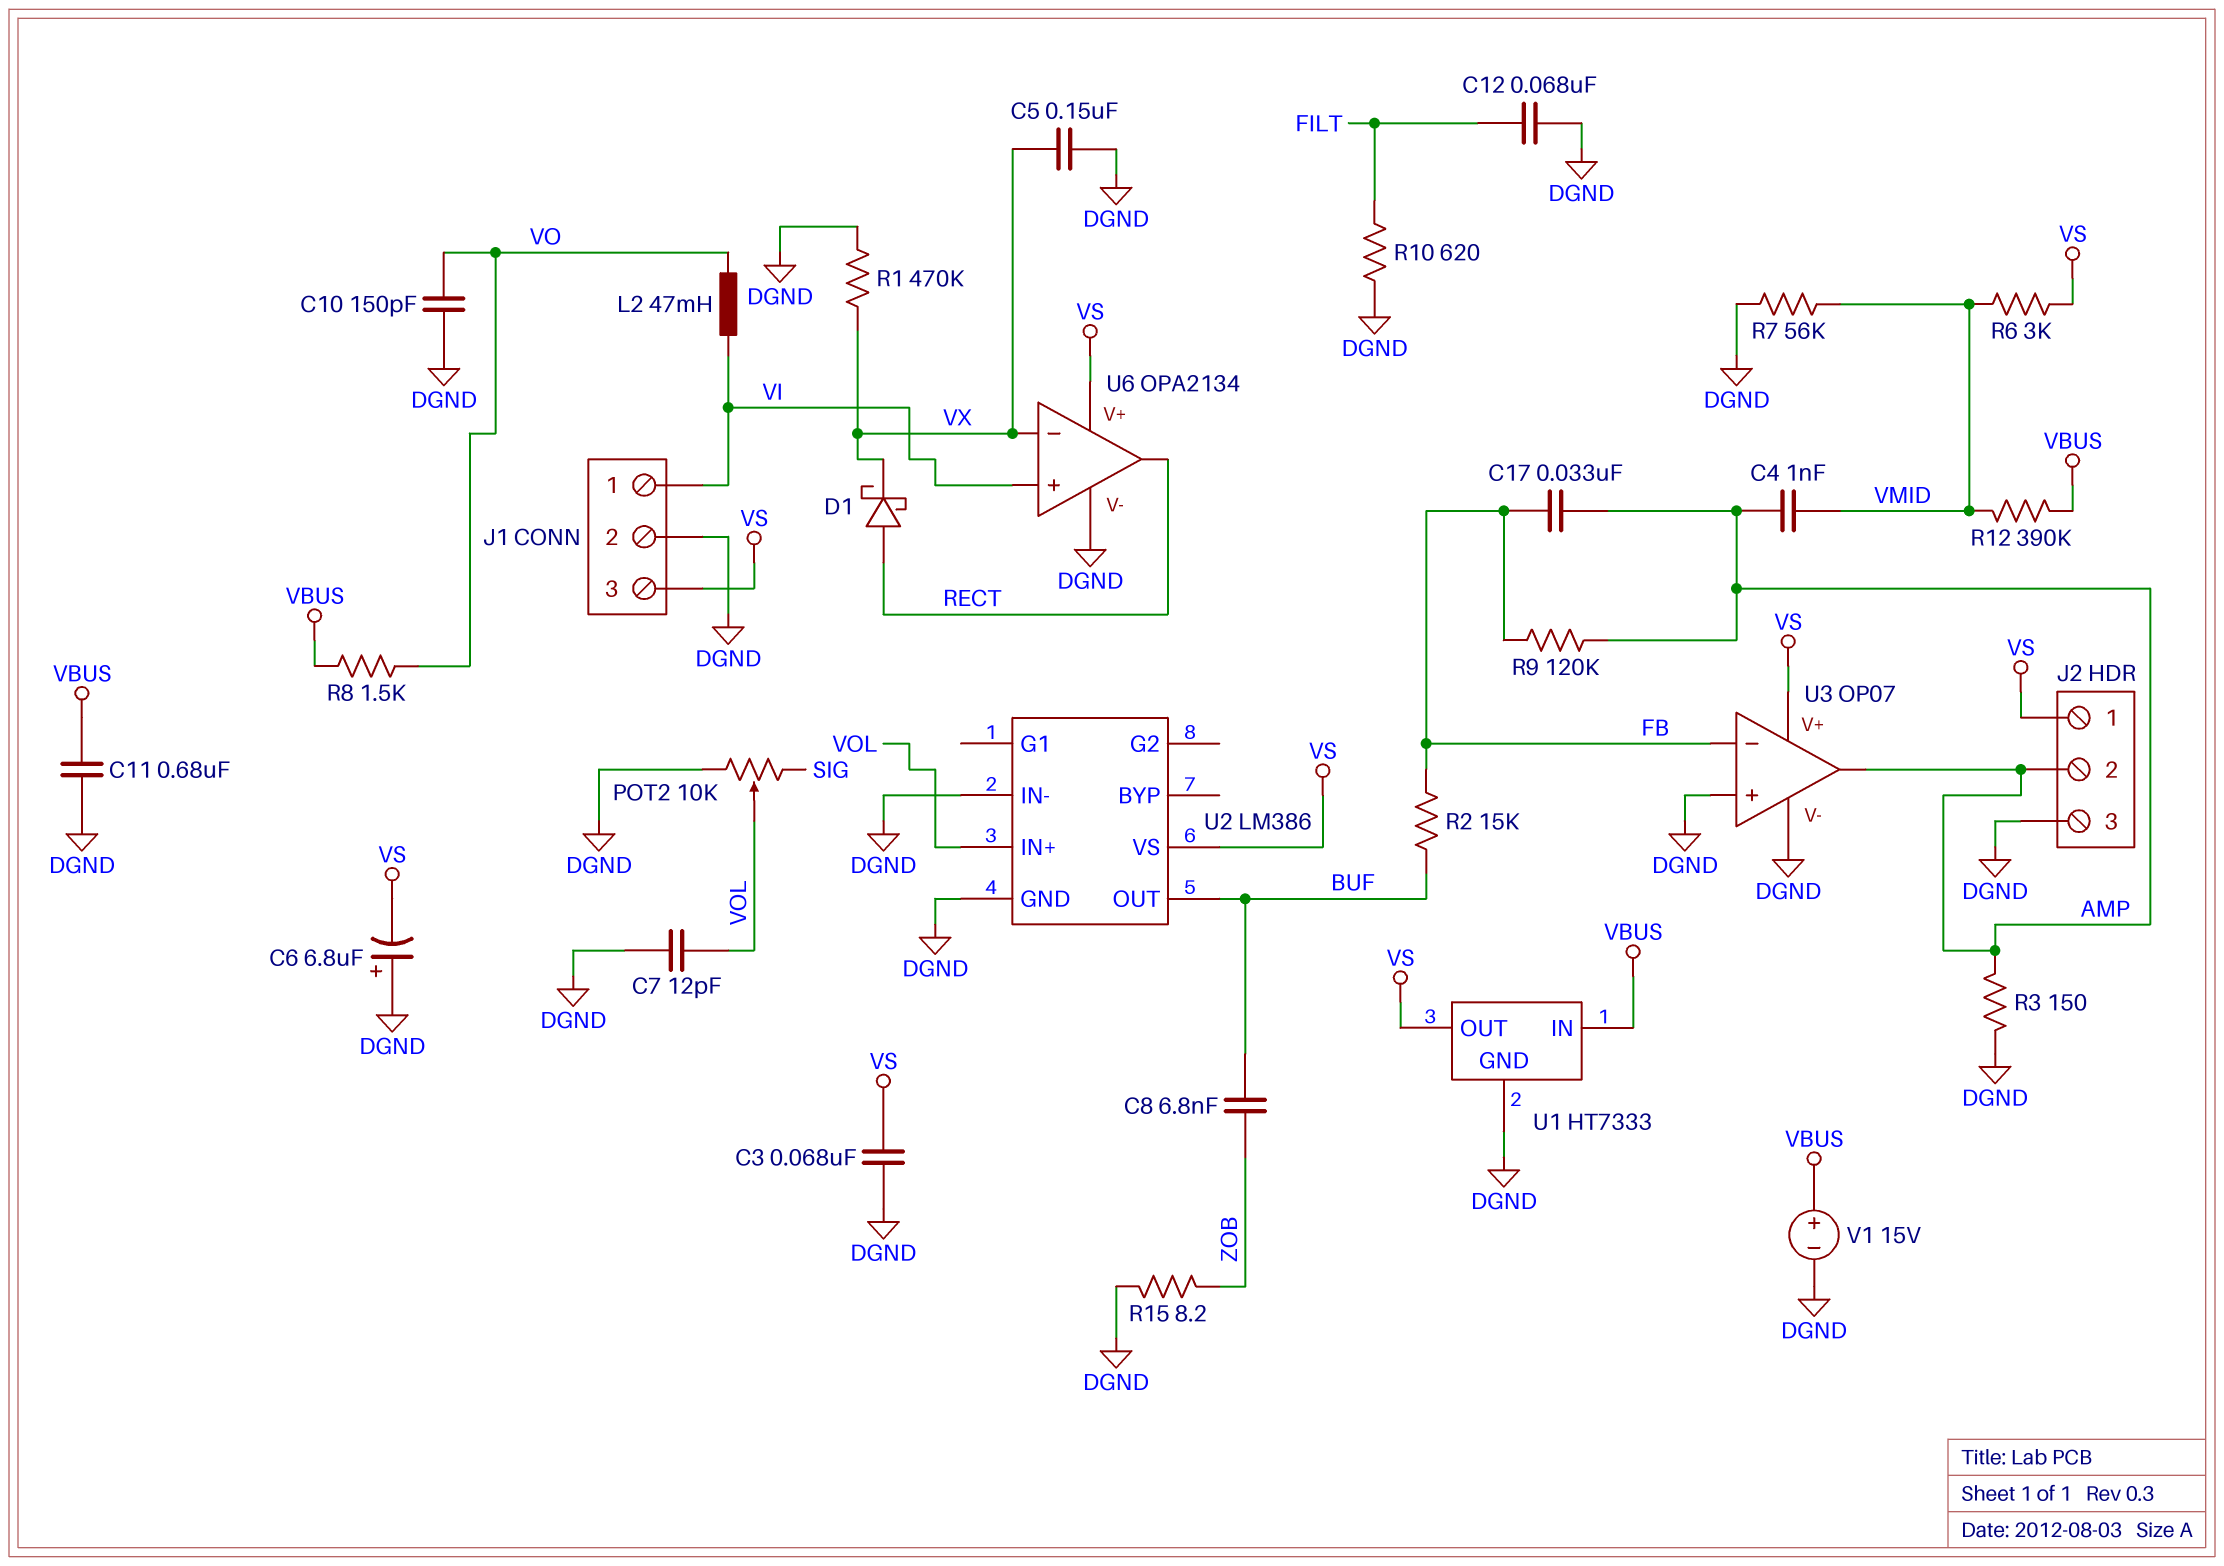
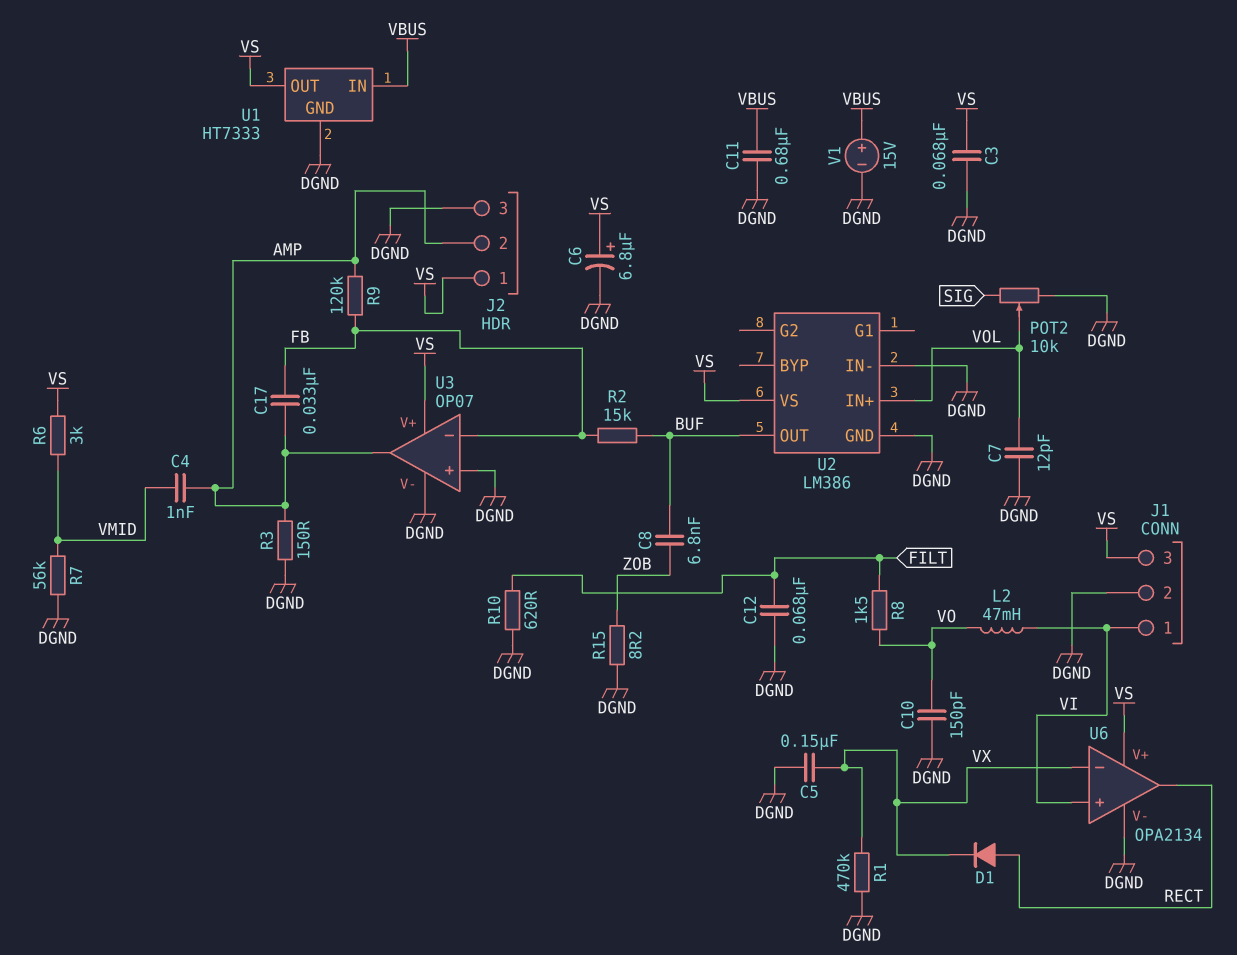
C6: 6.8uF (plus DGND, minus VS) -> 6.8uF (plus VS, minus DGND)
D1: schottky (A RECT, K VX) -> diode (A RECT, K VX)
R8: 1.5k (VBUS, VO) -> 1.5k (FILT, VO)
R12: 390k (VBUS, VMID) -> none

